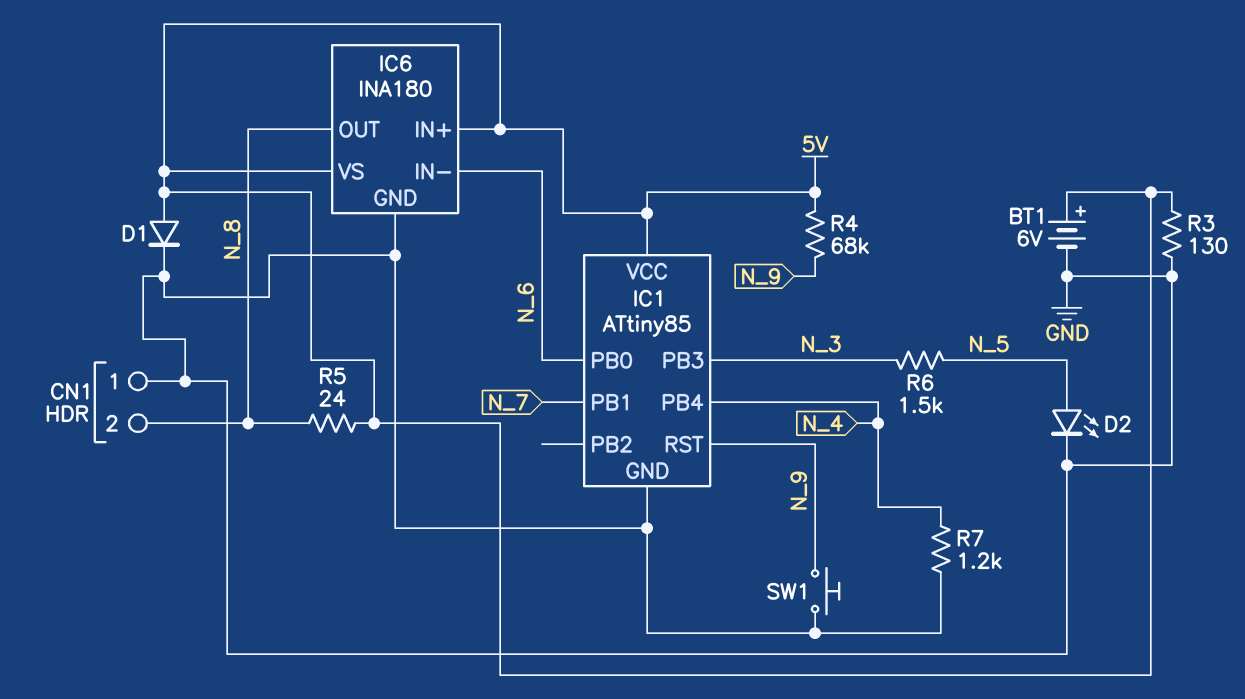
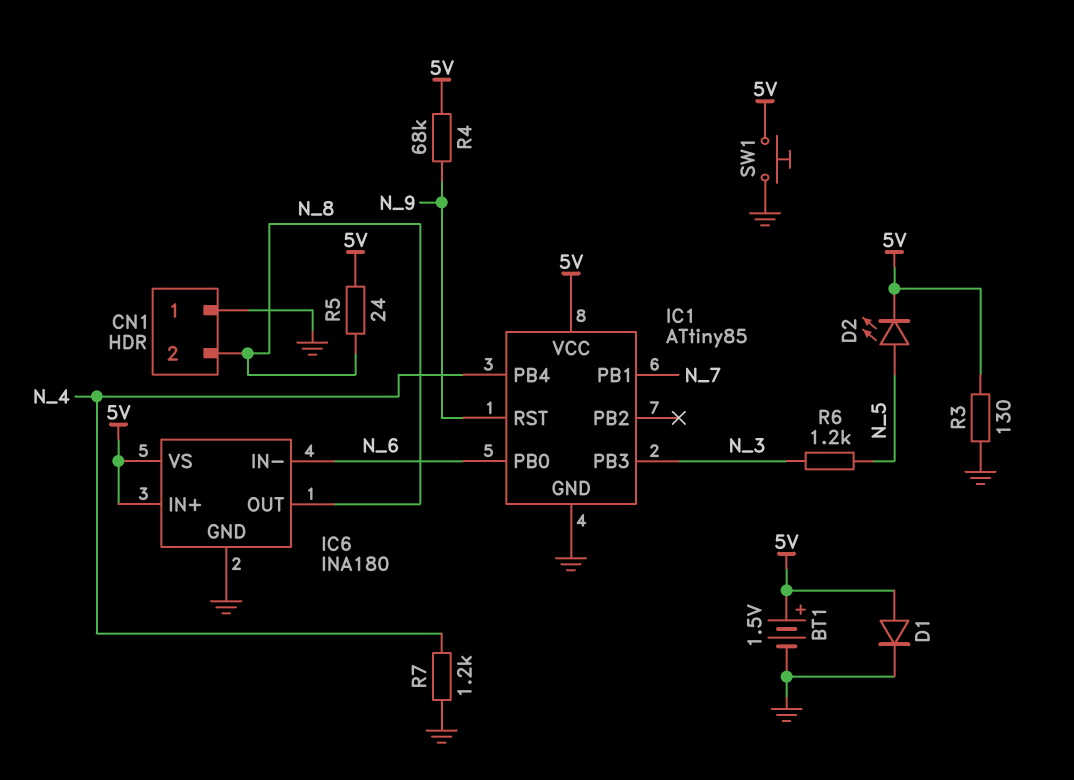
BT1: 6V (plus 5V, minus GND) -> 1.5V (plus 5V, minus GND)
D2: LED (A N_5, K GND) -> LED (A N_5, K 5V)
R6: 1.5k (N_3, N_5) -> 1.2k (N_3, N_5)
SW1: button (GND, N_9) -> button (5V, GND)

